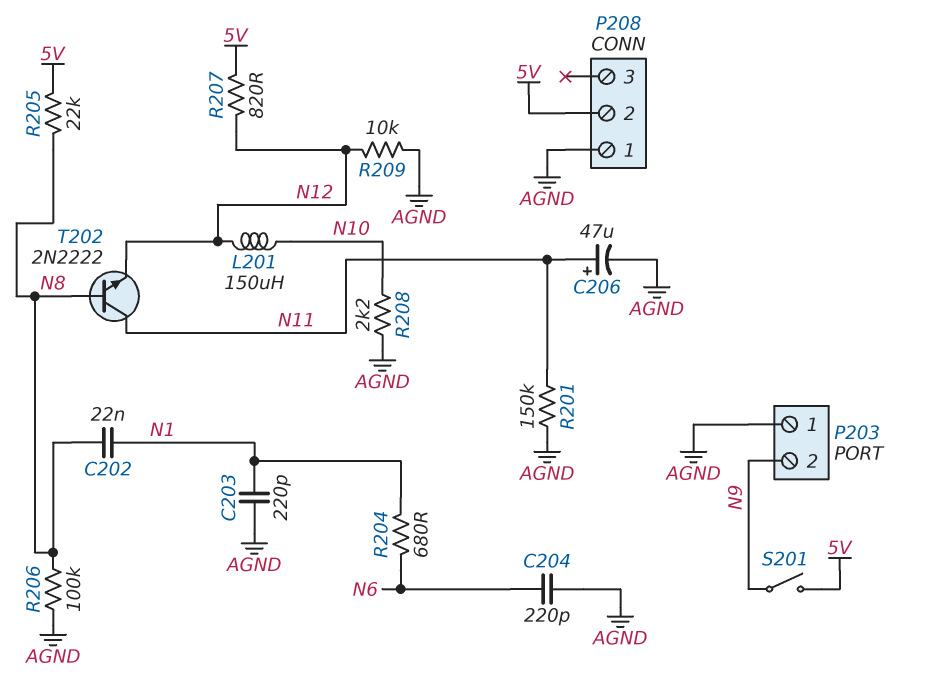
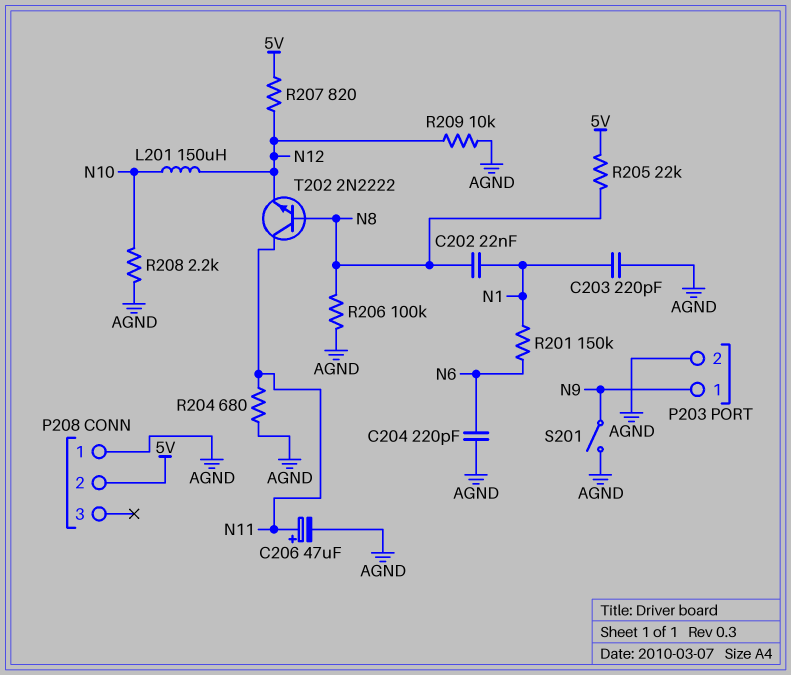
P203 pin 1: AGND -> N9
P203 pin 2: N9 -> AGND
R201: 150k (AGND, N11) -> 150k (N1, N6)
R204: 680 (N1, N6) -> 680 (AGND, N11)
S201: switch (5V, N9) -> switch (AGND, N9)

